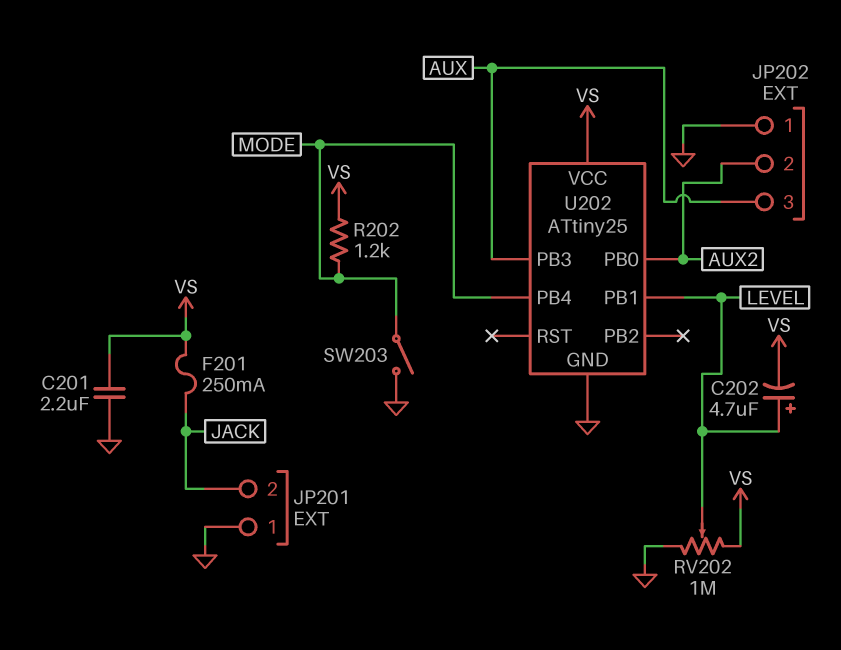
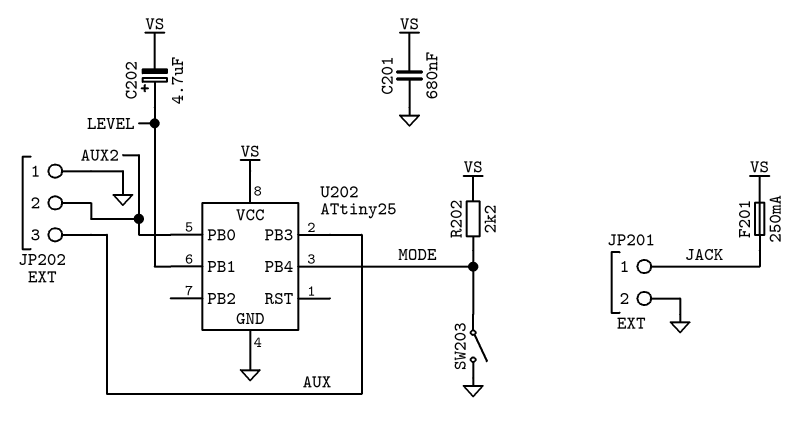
C201: 2.2uF (GND, VS) -> 680nF (GND, VS)
JP201 pin 1: GND -> JACK
JP201 pin 2: JACK -> GND
R202: 1.2k (MODE, VS) -> 2.2k (MODE, VS)
RV202: 1M (GND, VS, wiper LEVEL) -> none

